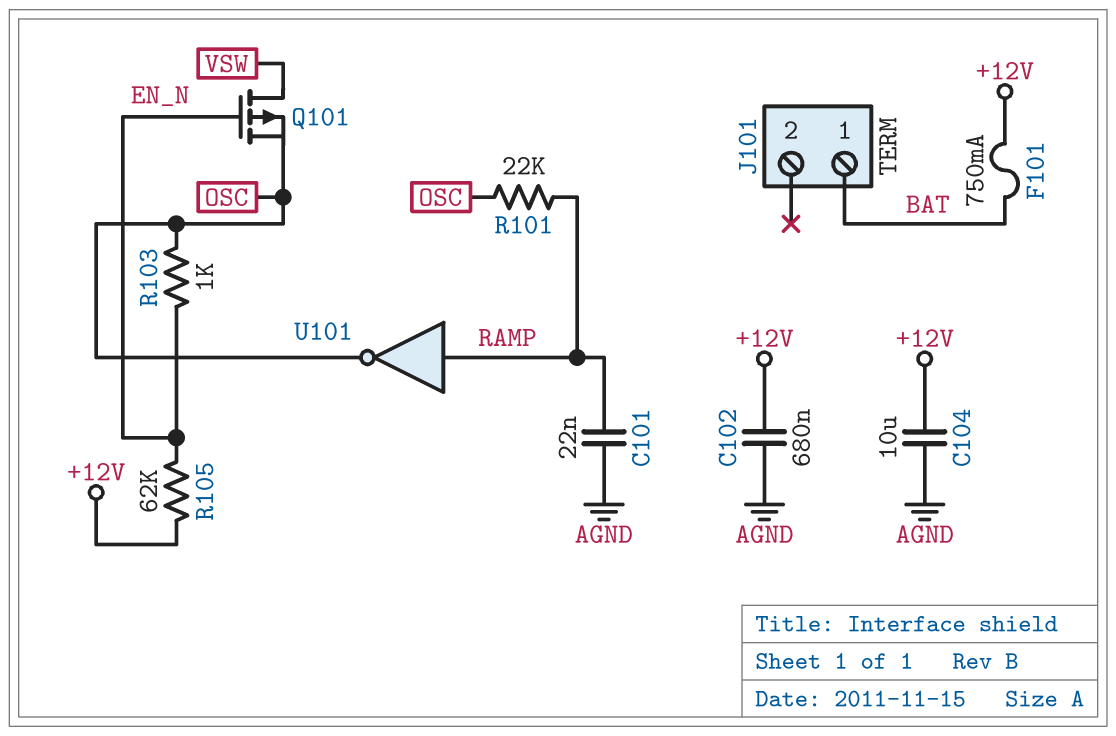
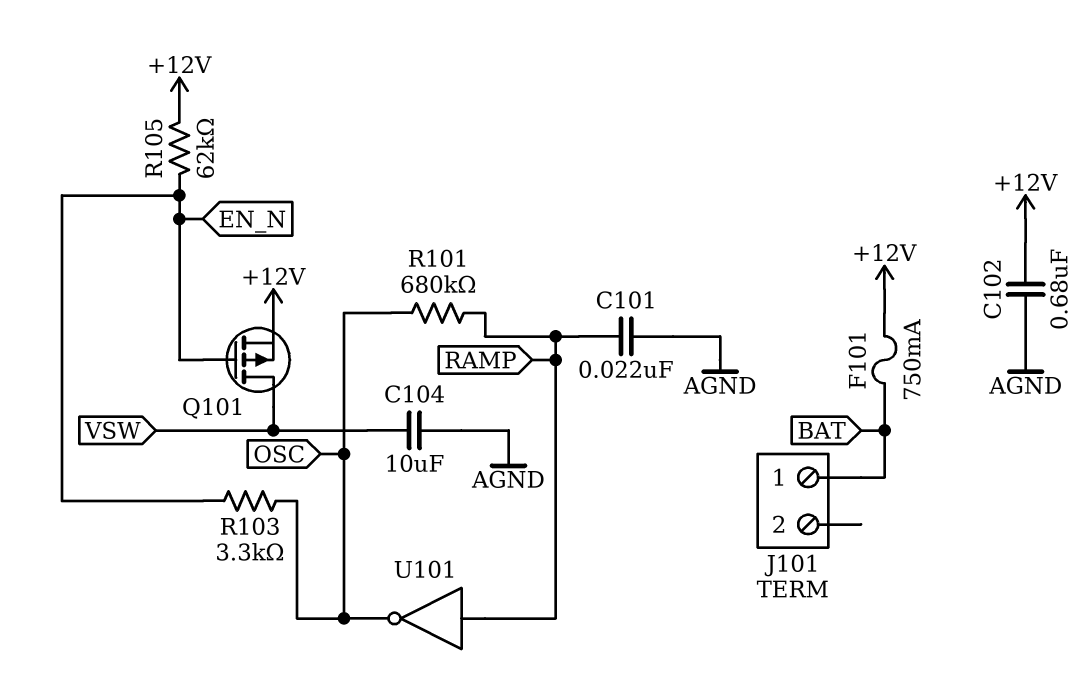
C104: 10uF (+12V, AGND) -> 10uF (AGND, VSW)
Q101: PMOS (G EN_N, D VSW, S OSC) -> PMOS (G EN_N, D VSW, S +12V)
R101: 22k (OSC, RAMP) -> 680k (OSC, RAMP)
R103: 1k (EN_N, OSC) -> 3.3k (EN_N, OSC)

